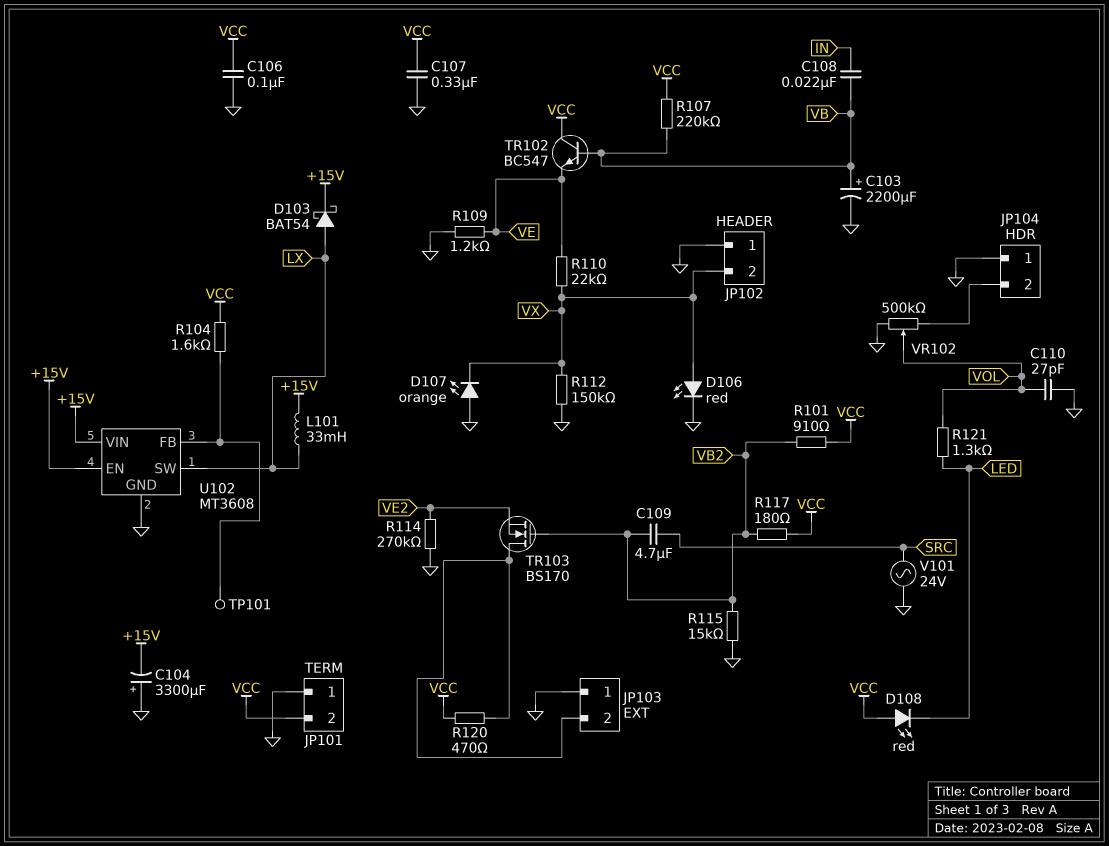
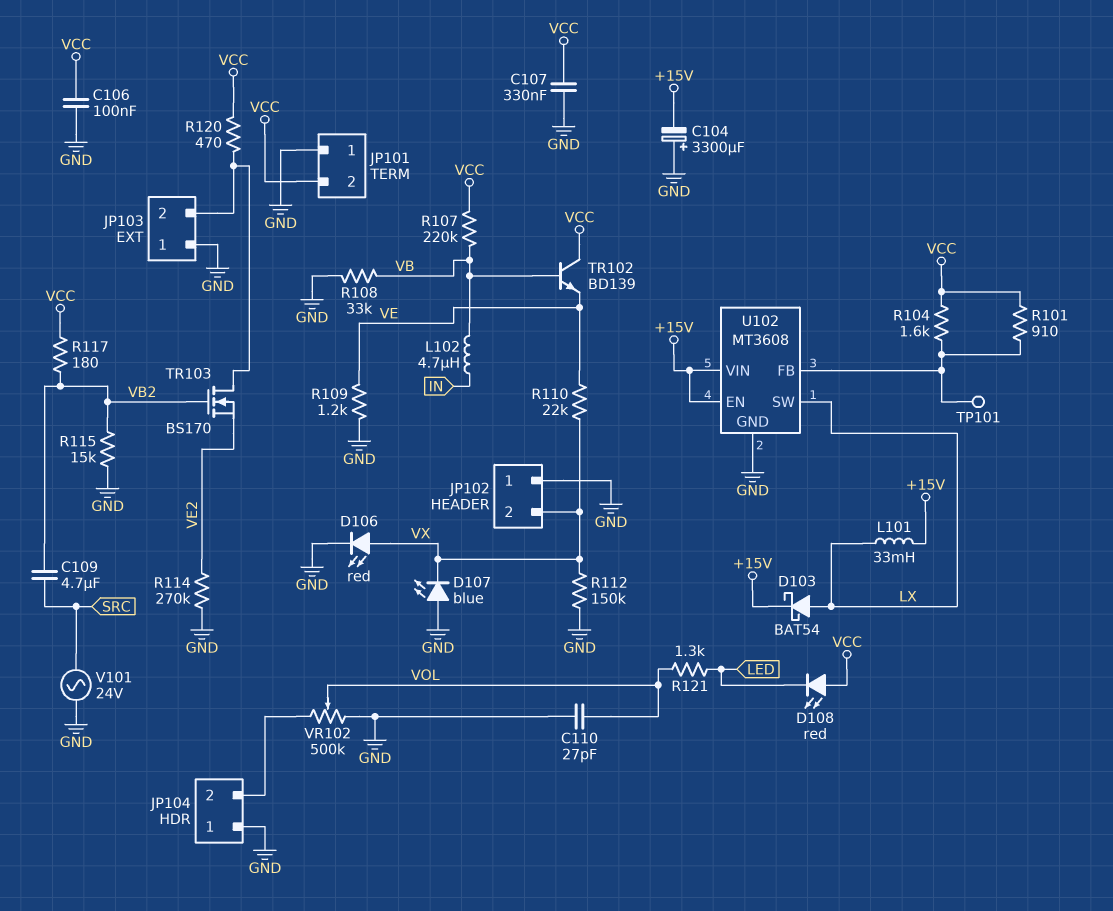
C103: 2200uF (plus VB, minus GND) -> none
C108: 22nF (IN, VB) -> none
D107: LED orange (A GND, K VX) -> LED blue (A GND, K VX)
L102: none -> 4.7uH (IN, VB)
R101: 910 (VB2, VCC) -> 910 (U102/FB, VCC)
R108: none -> 33k (GND, VB)
TR102: NPN BC547 (B VB, C VCC, E VE) -> NPN BD139 (B VB, C VCC, E VE)

